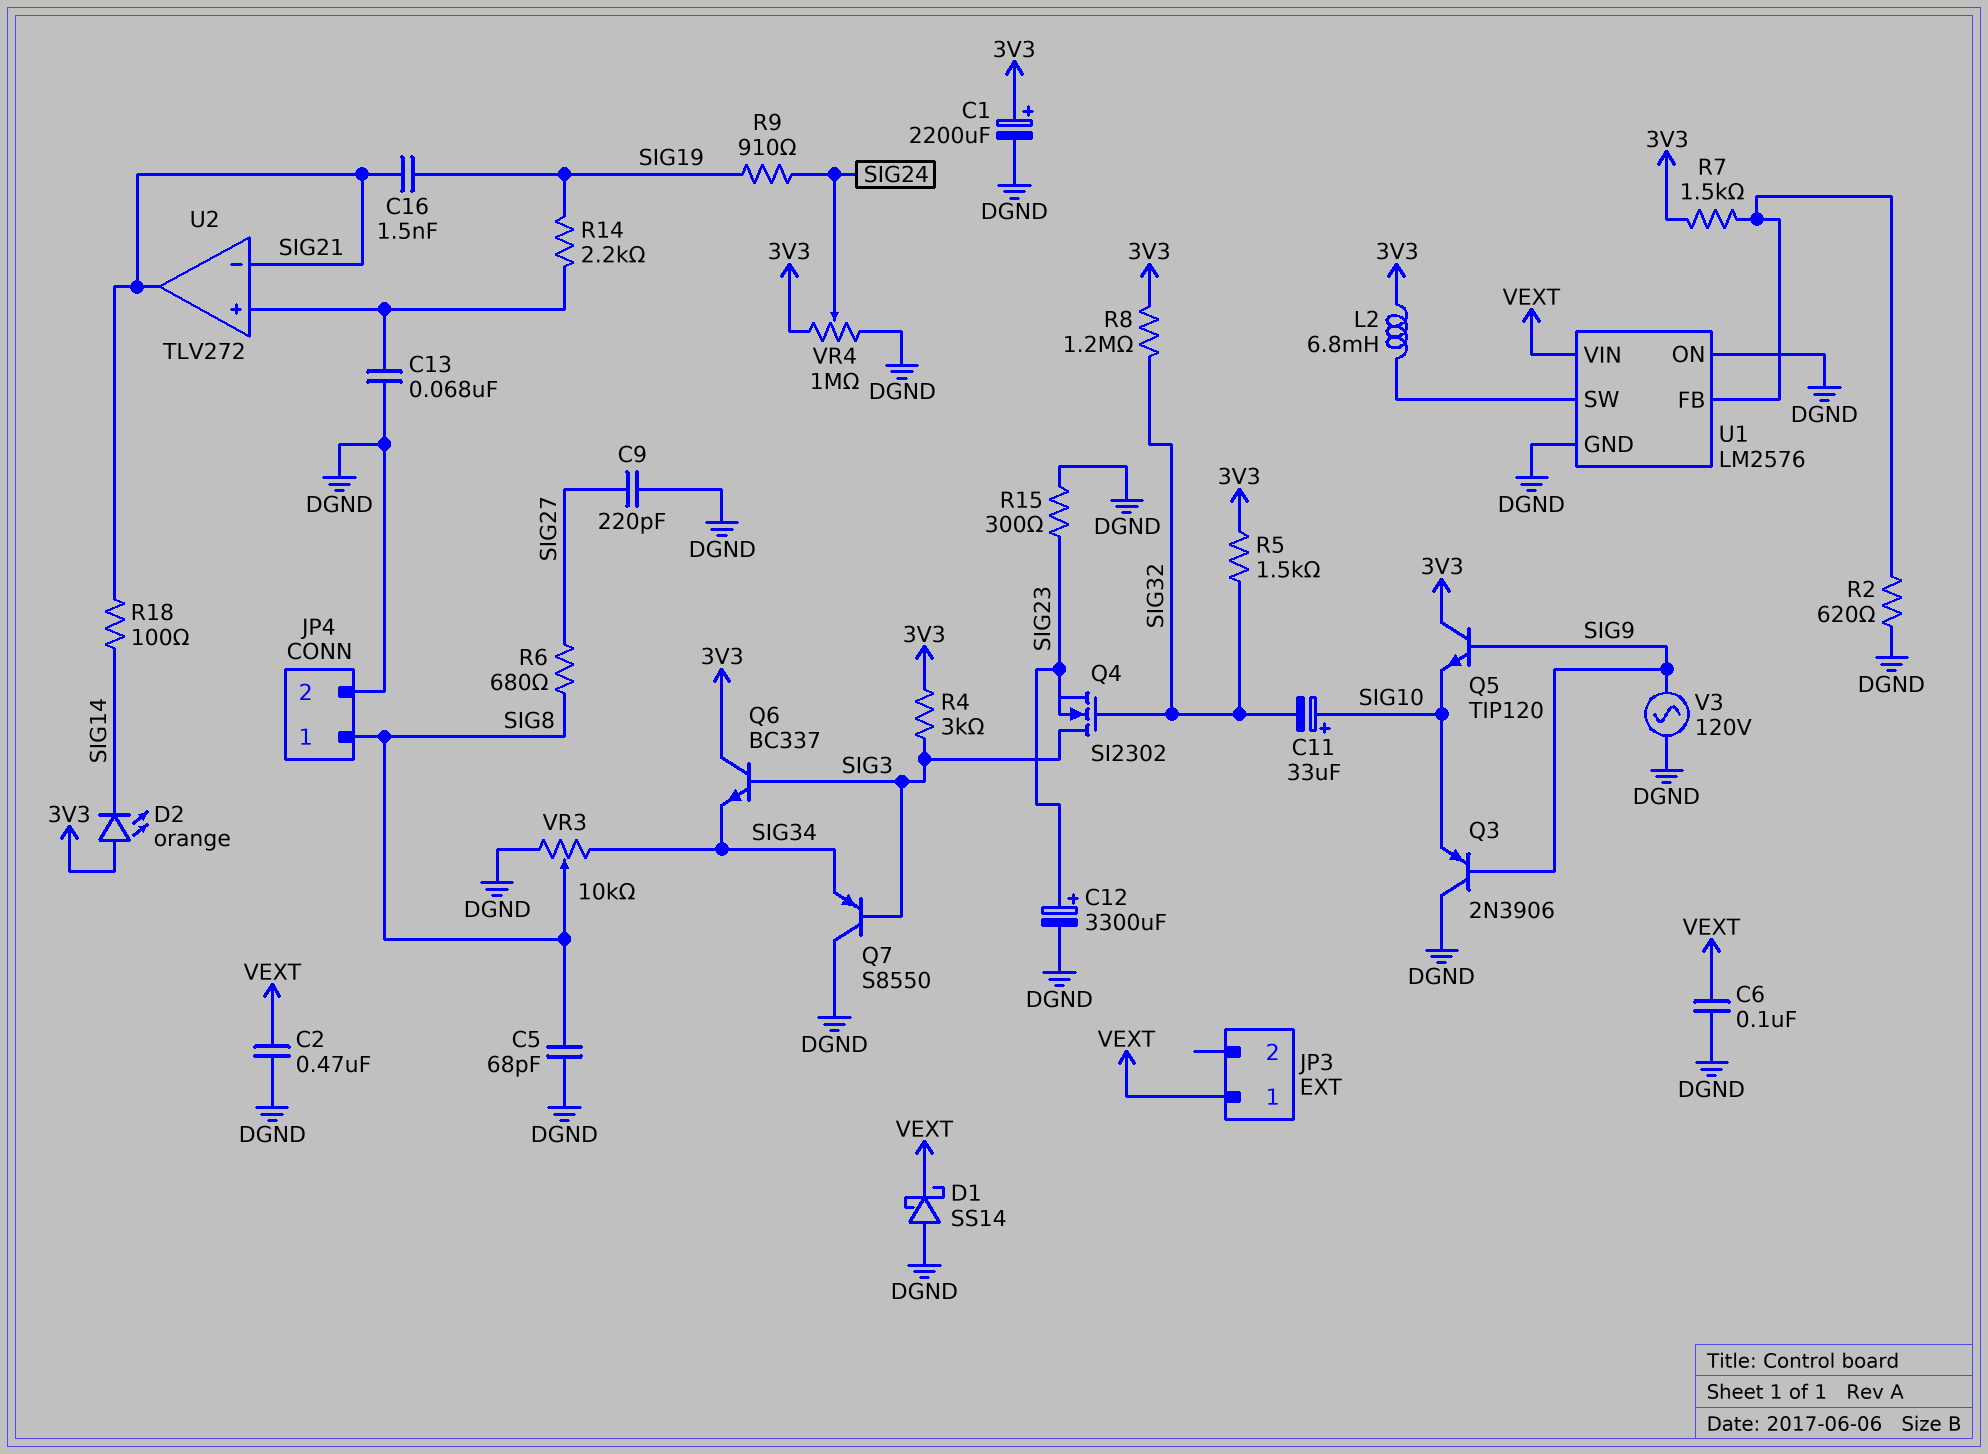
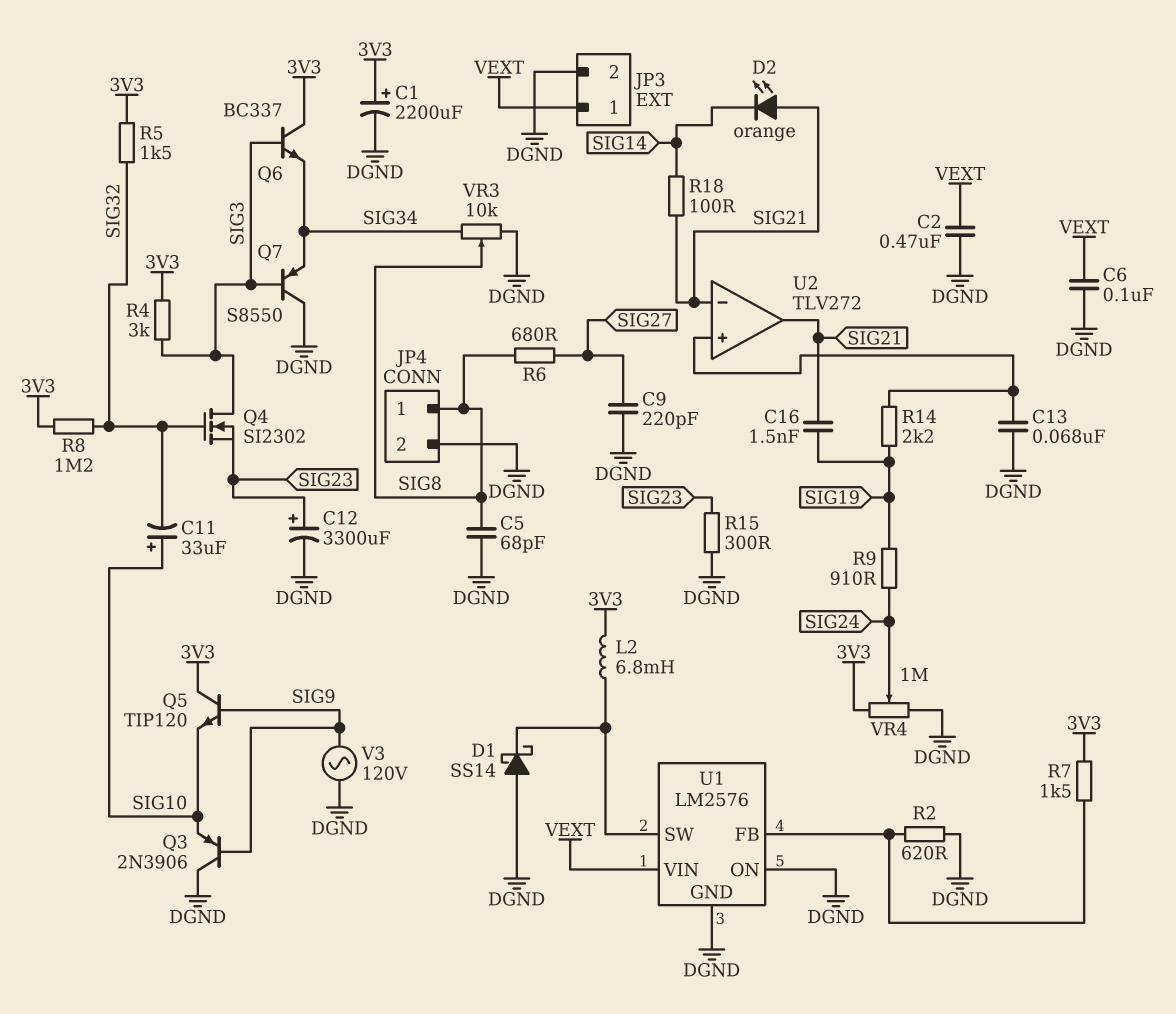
D1: schottky SS14 (A DGND, K VEXT) -> schottky SS14 (A DGND, K U1/SW)
D2: LED orange (A 3V3, K SIG14) -> LED orange (A SIG21, K SIG14)
JP3 pin 2: none -> DGND

